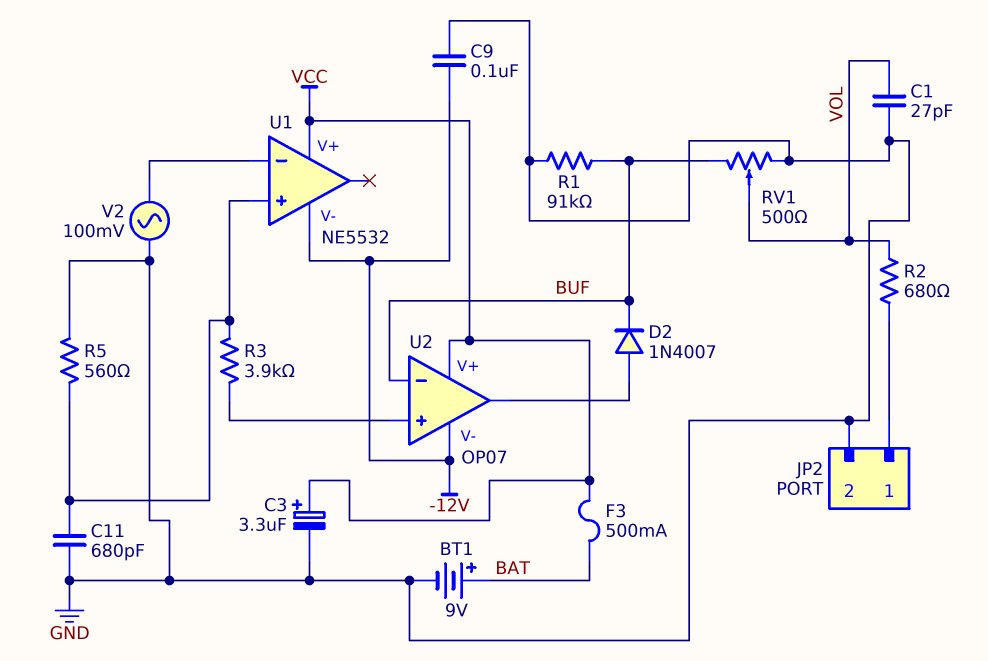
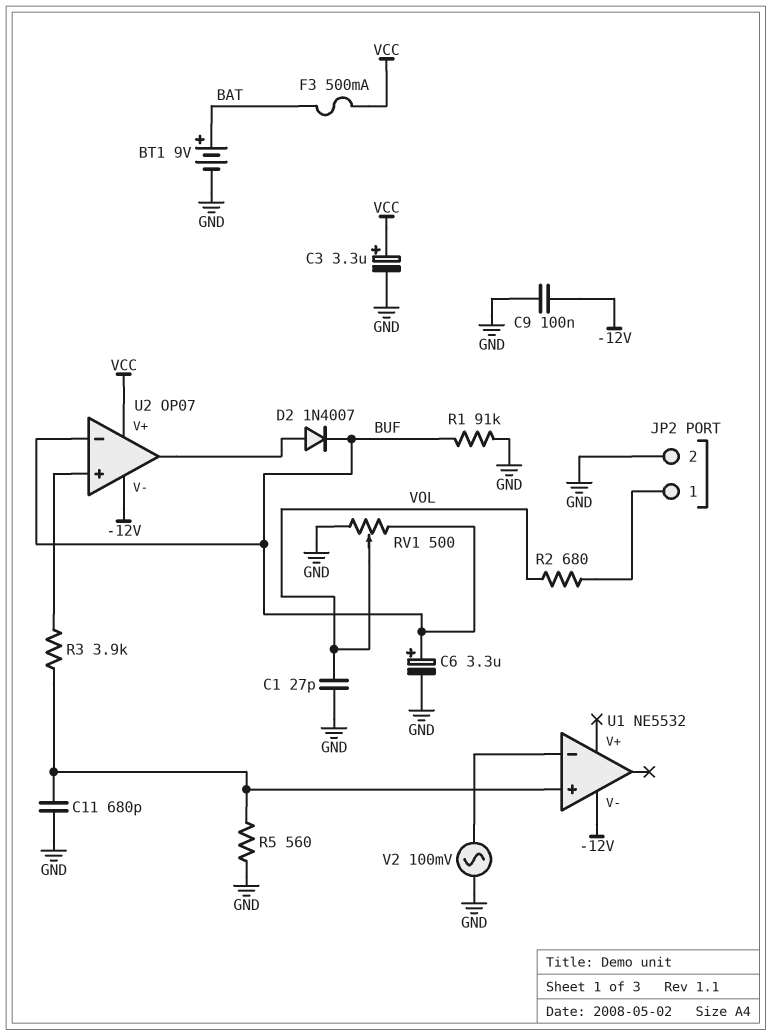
C6: none -> 3.3uF (plus BUF, minus GND)
U1 pin V+: VCC -> none

